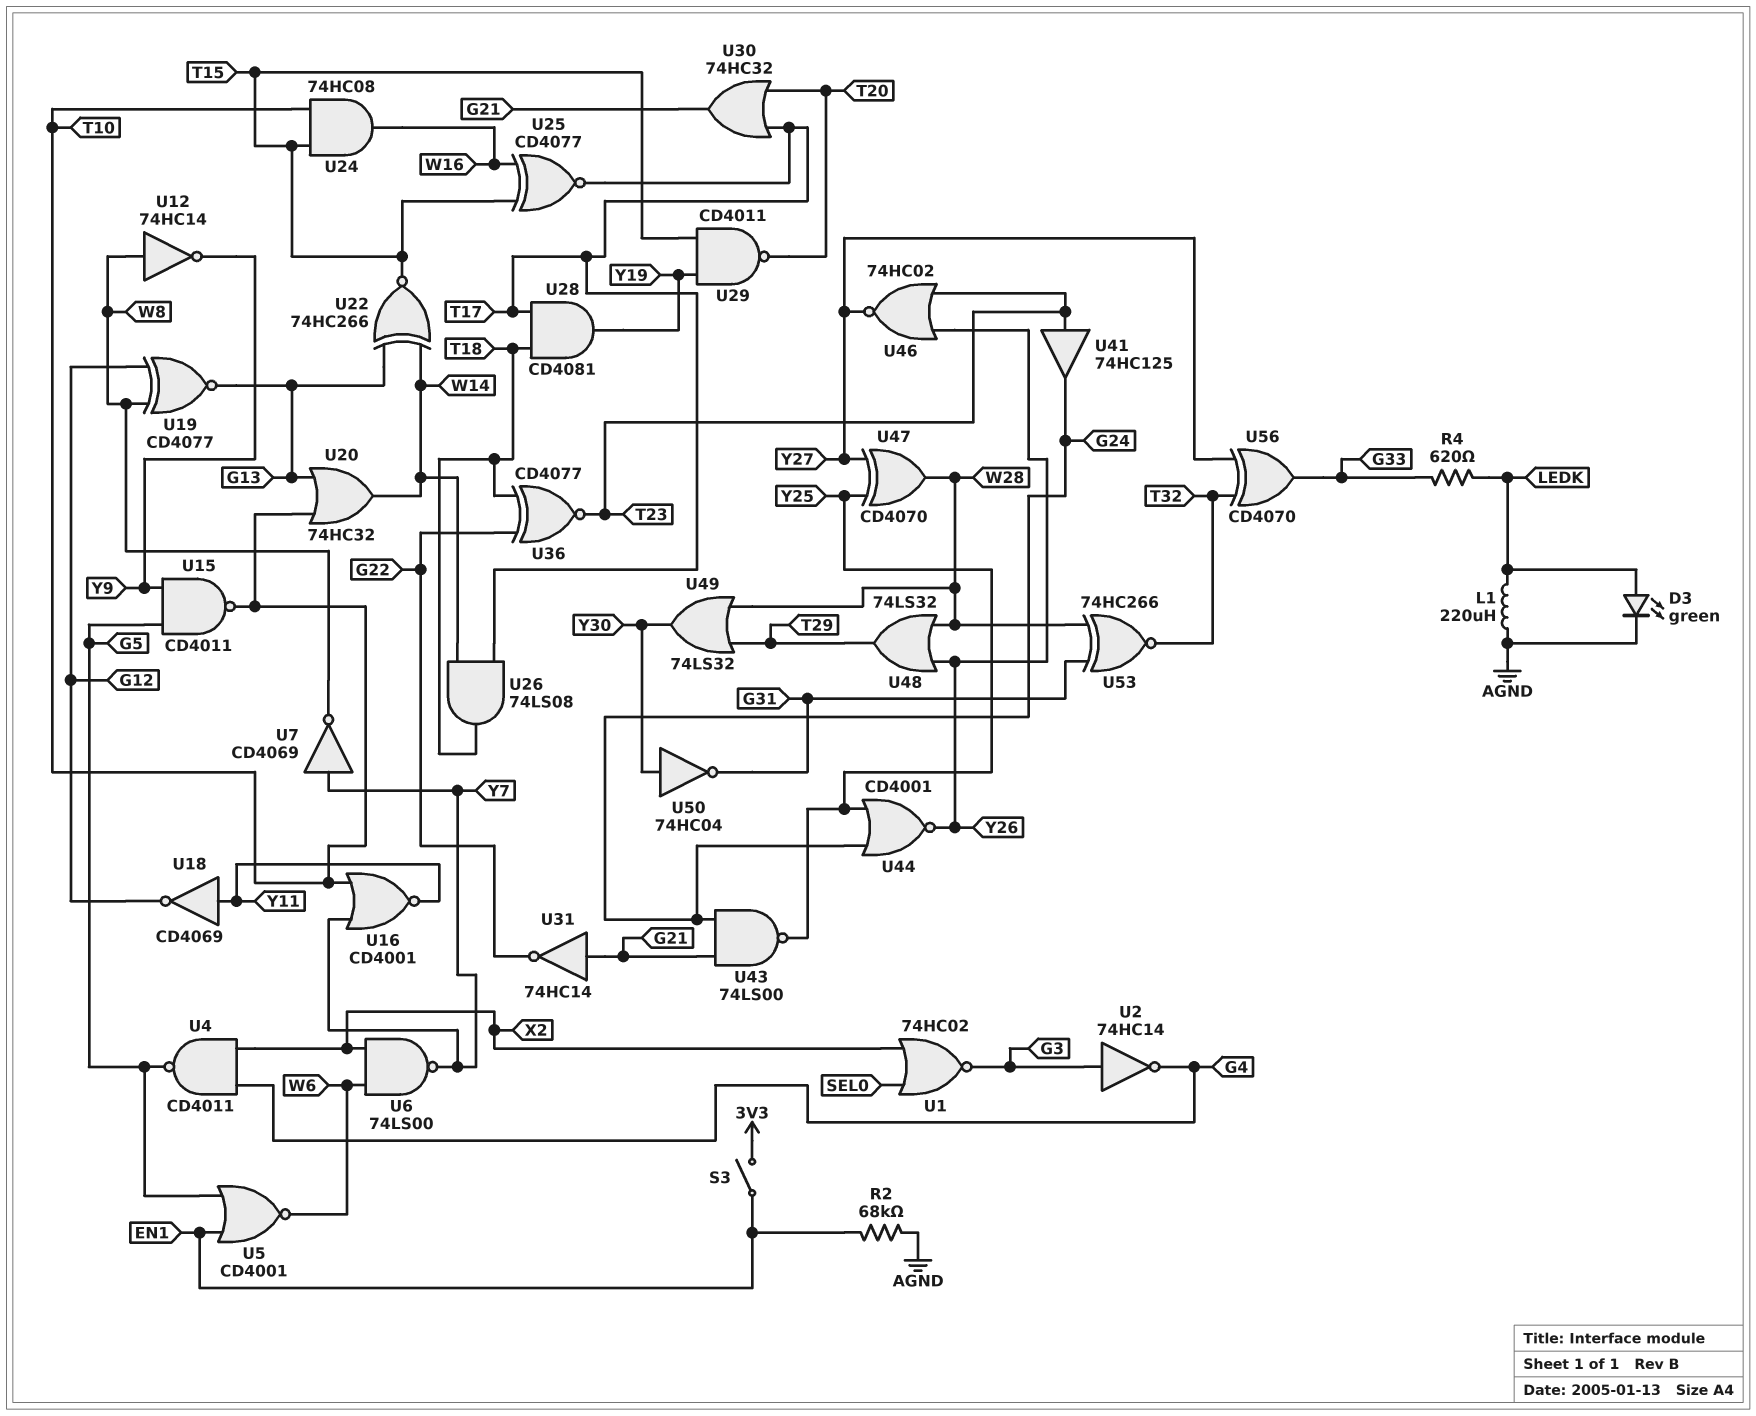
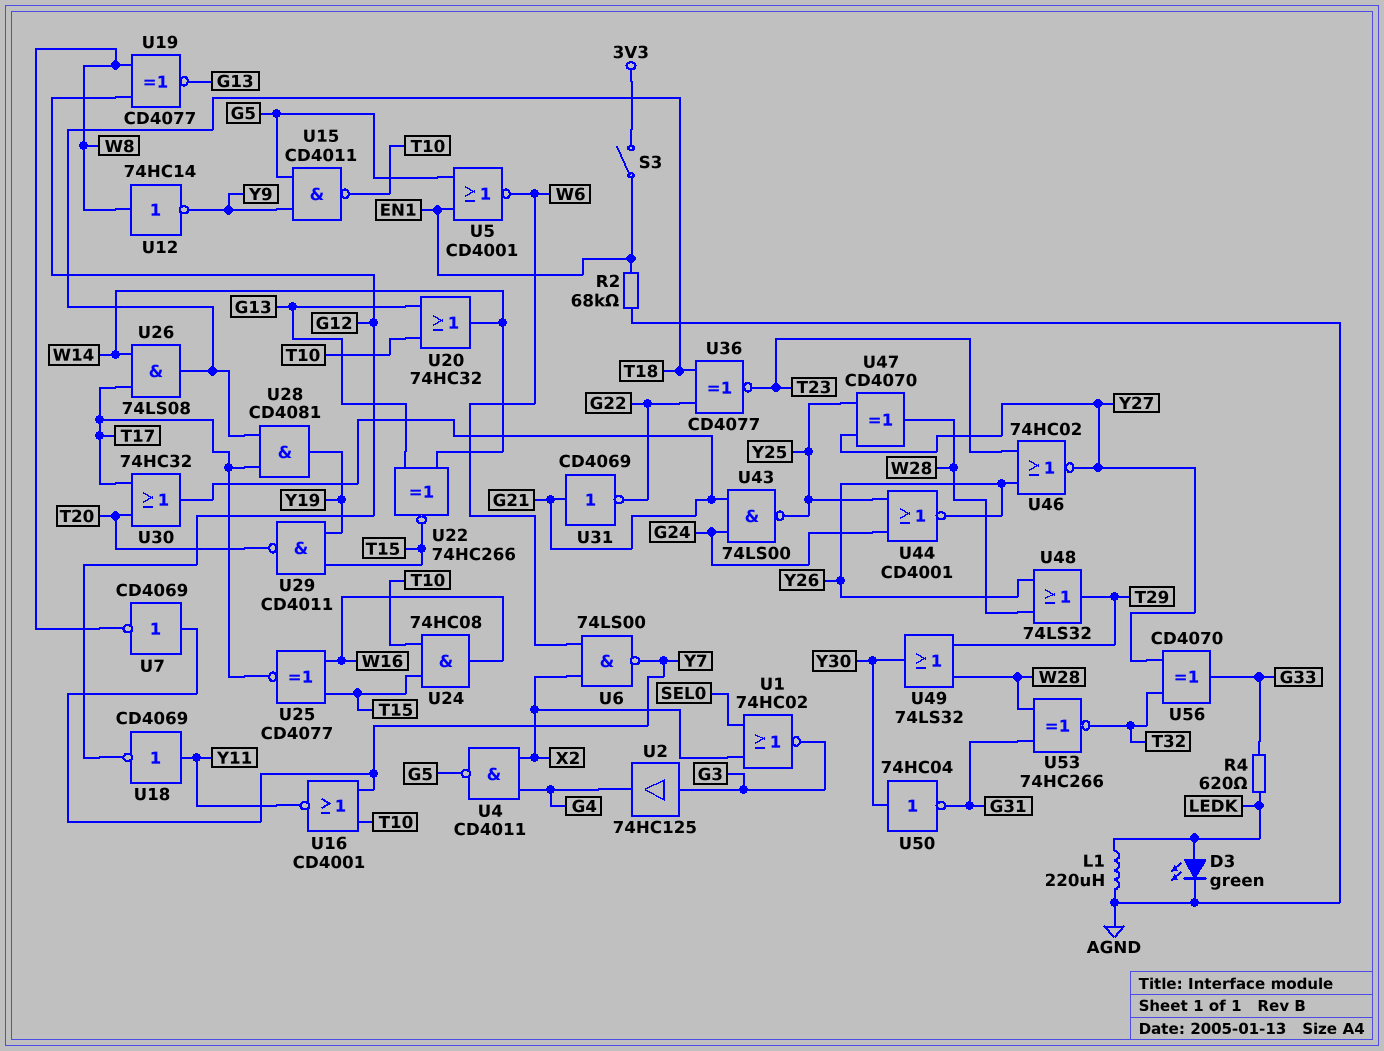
U2: NOT 74HC14 (in G3, out G4) -> buffer 74HC125 (in G3, out G4)
U31: NOT 74HC14 (in G21, out G22) -> NOT CD4069 (in G21, out G22)
U41: buffer 74HC125 (in T23, out G24) -> none

